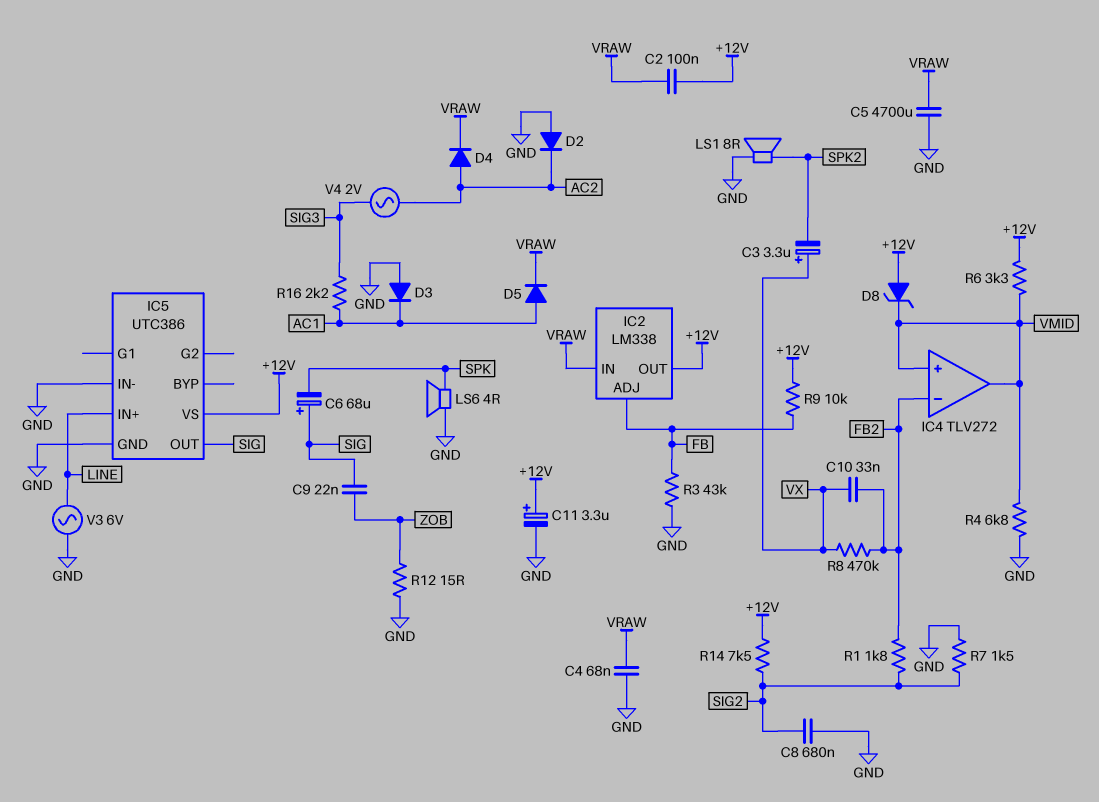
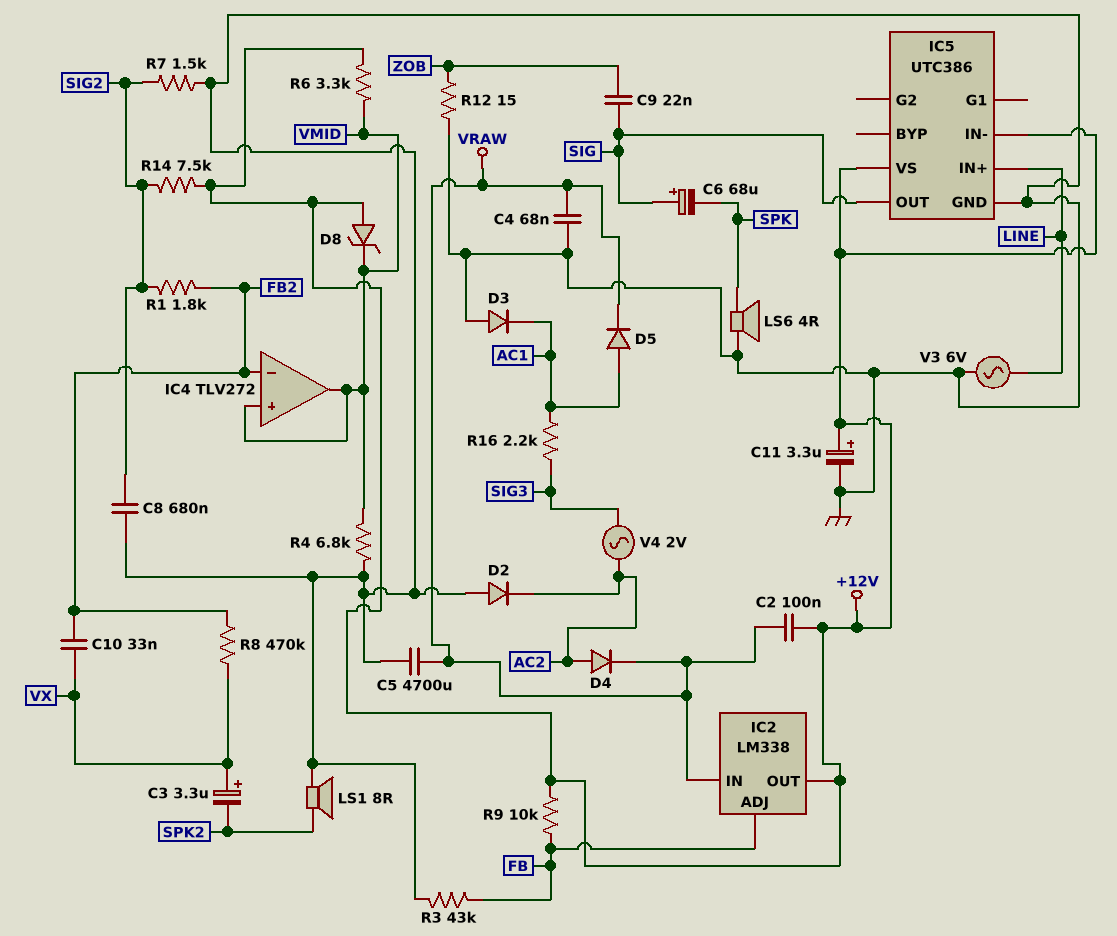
IC5 pin IN-: GND -> +12V

